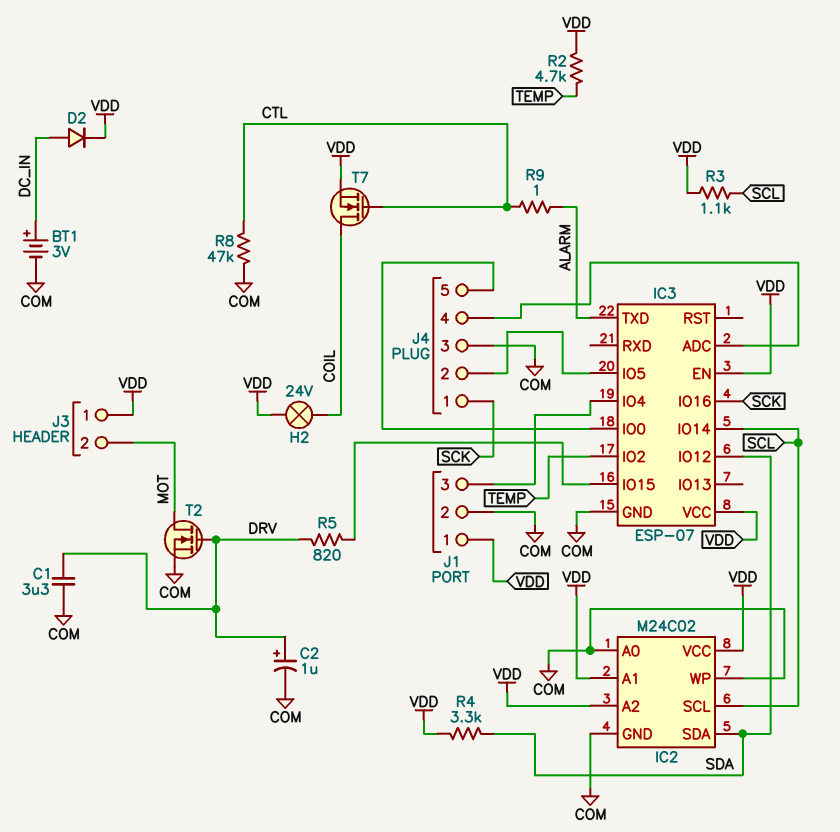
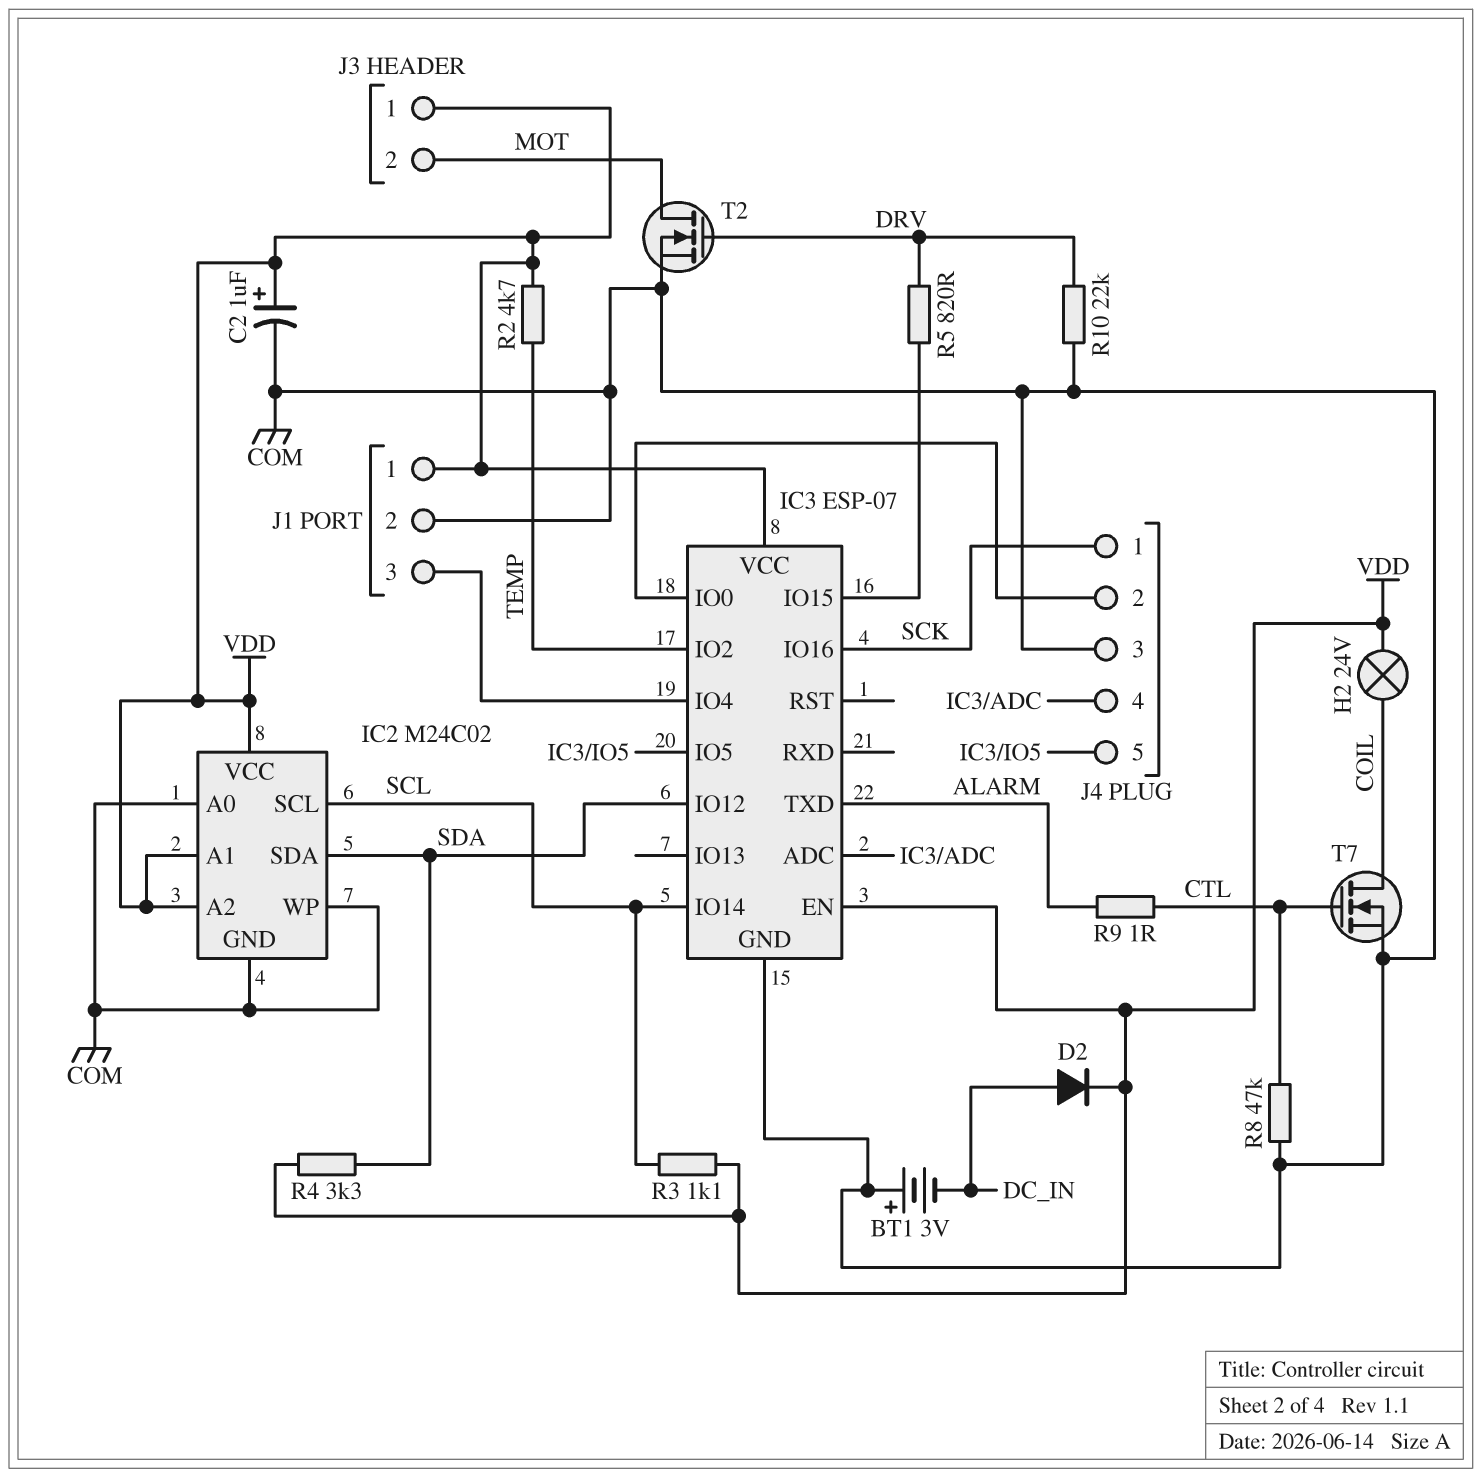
BT1: 3V (plus DC_IN, minus COM) -> 3V (plus COM, minus DC_IN)
C1: 3.3uF (COM, DRV) -> none
C2: 1uF (plus DRV, minus COM) -> 1uF (plus VDD, minus COM)
J4 pin 2: IC3/IO5 -> IC3/IO0
J4 pin 5: IC3/IO0 -> IC3/IO5
R10: none -> 22k (COM, DRV)
T7: NMOS (G CTL, D COIL, S VDD) -> NMOS (G CTL, D COIL, S COM)

